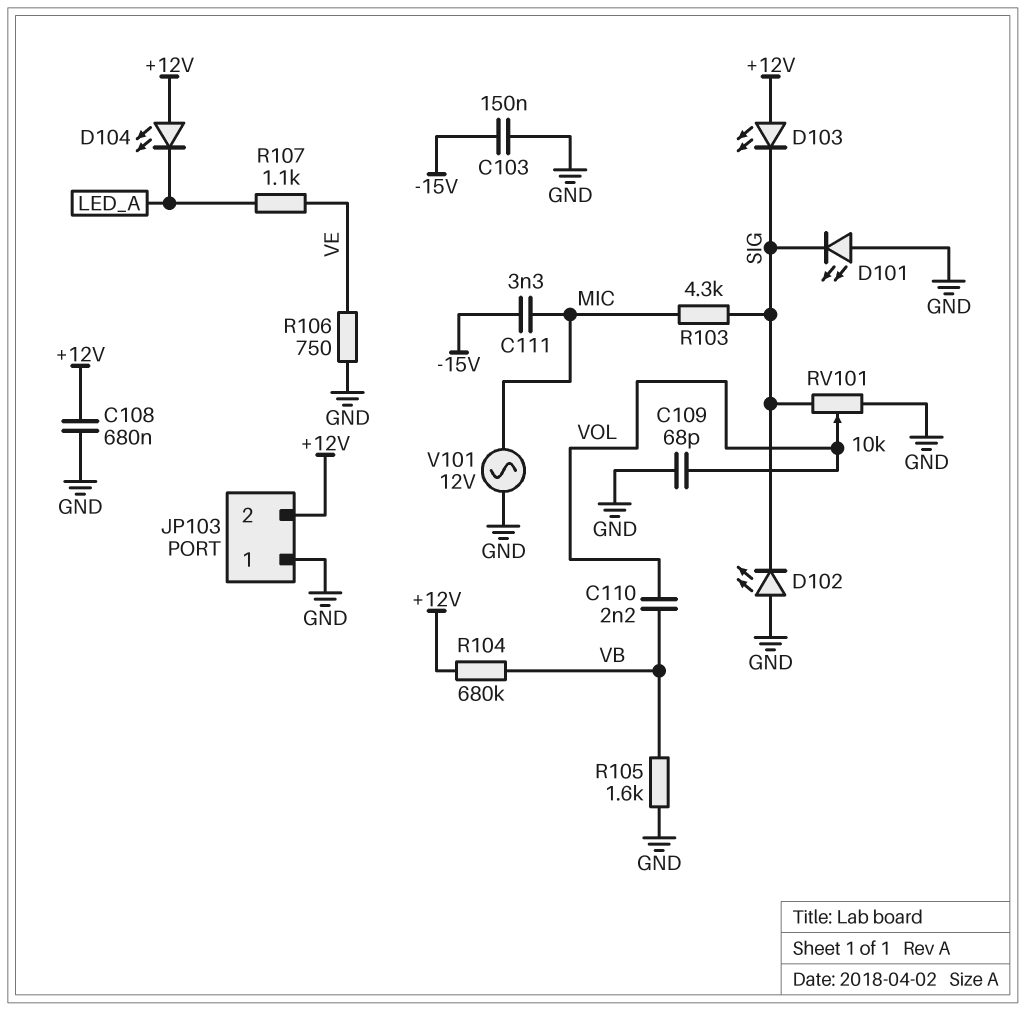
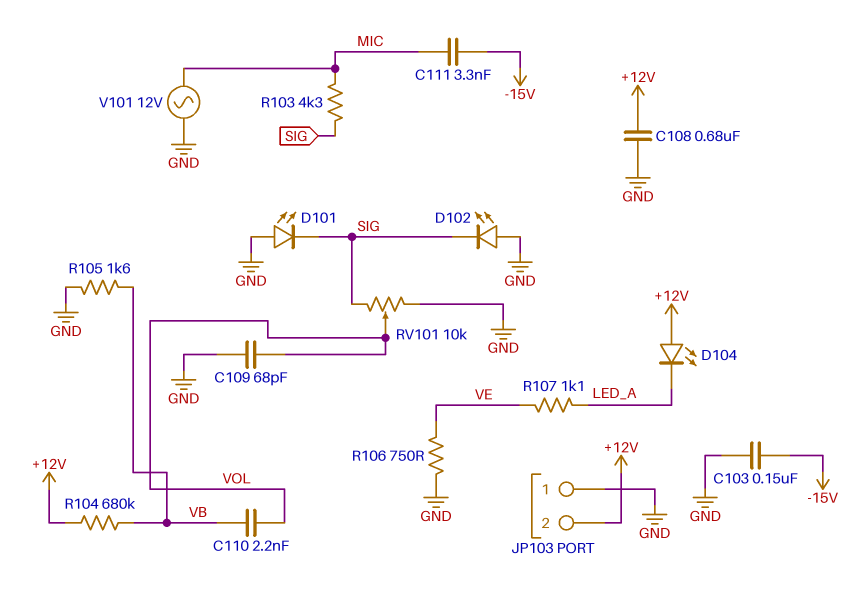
D103: LED (A +12V, K SIG) -> none

